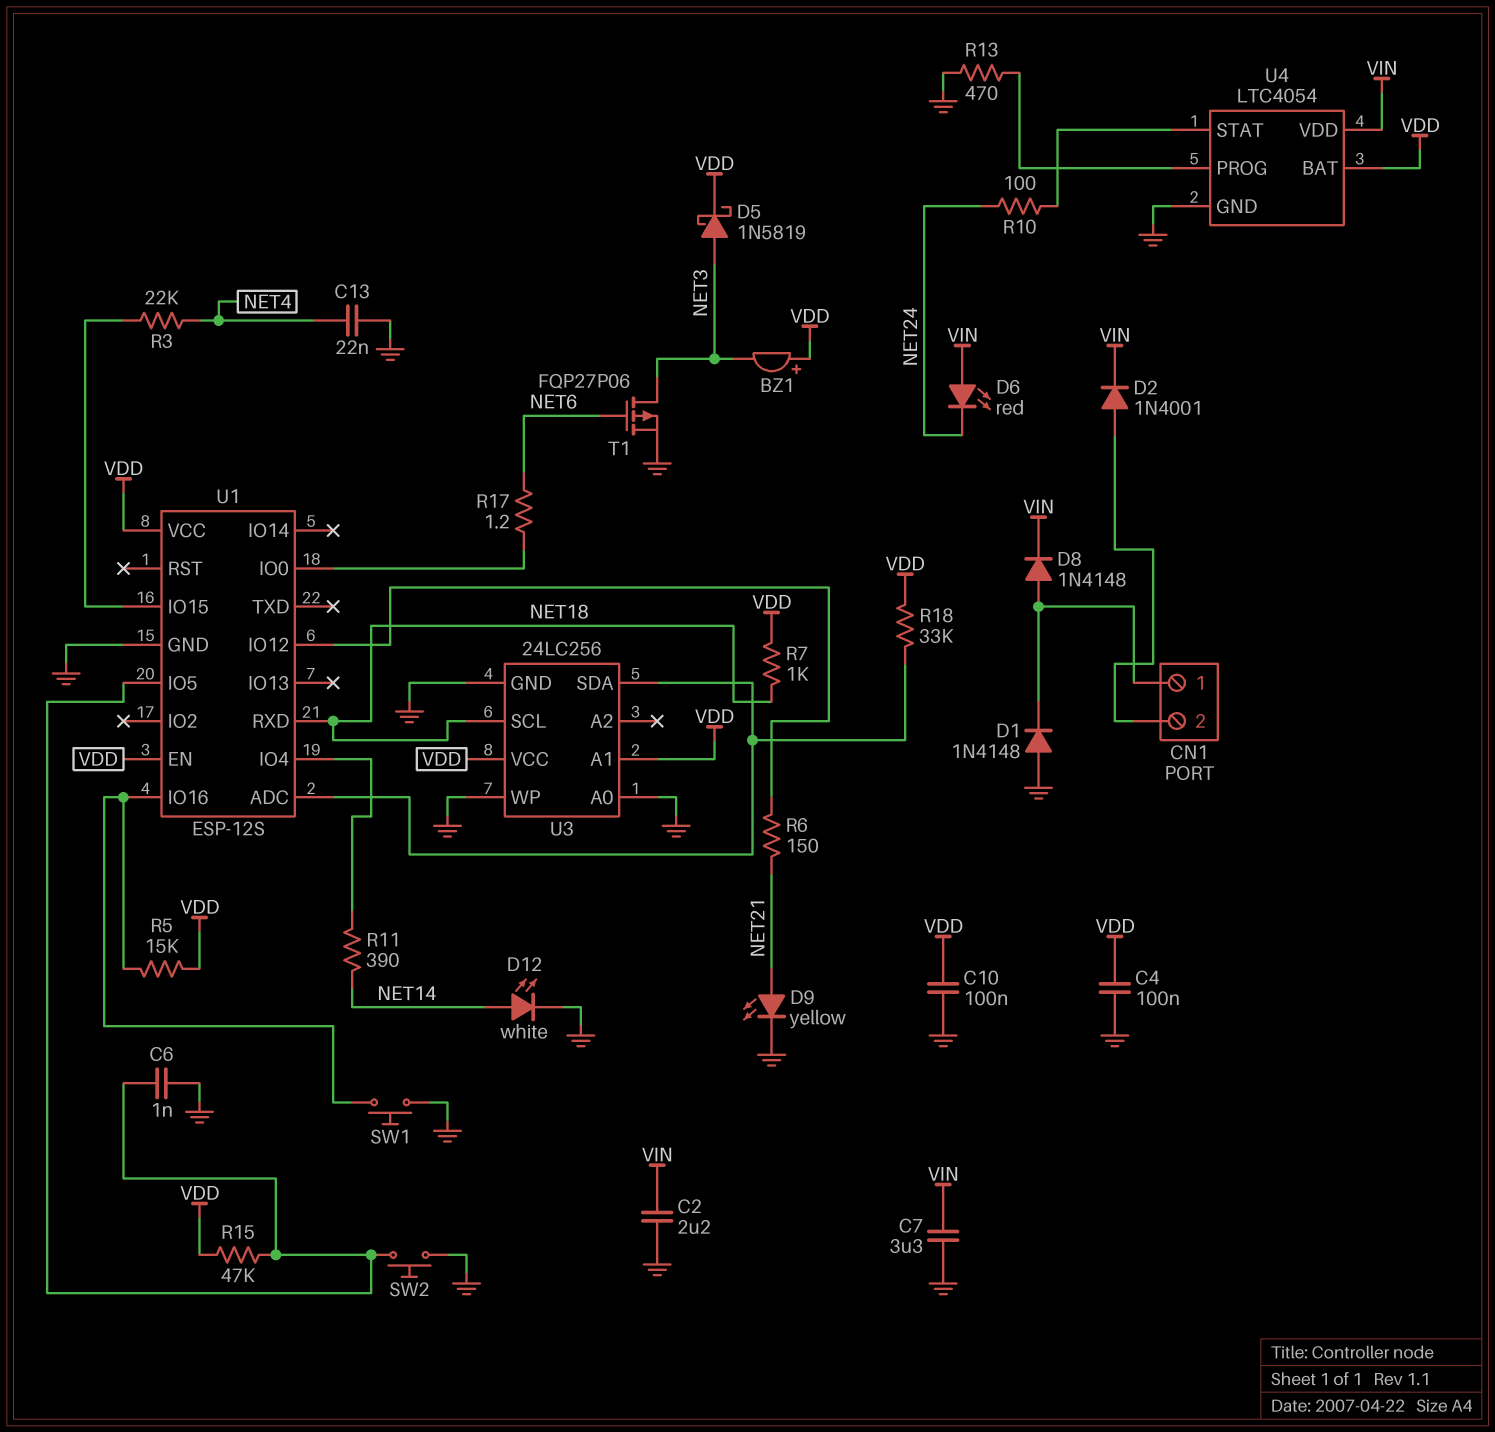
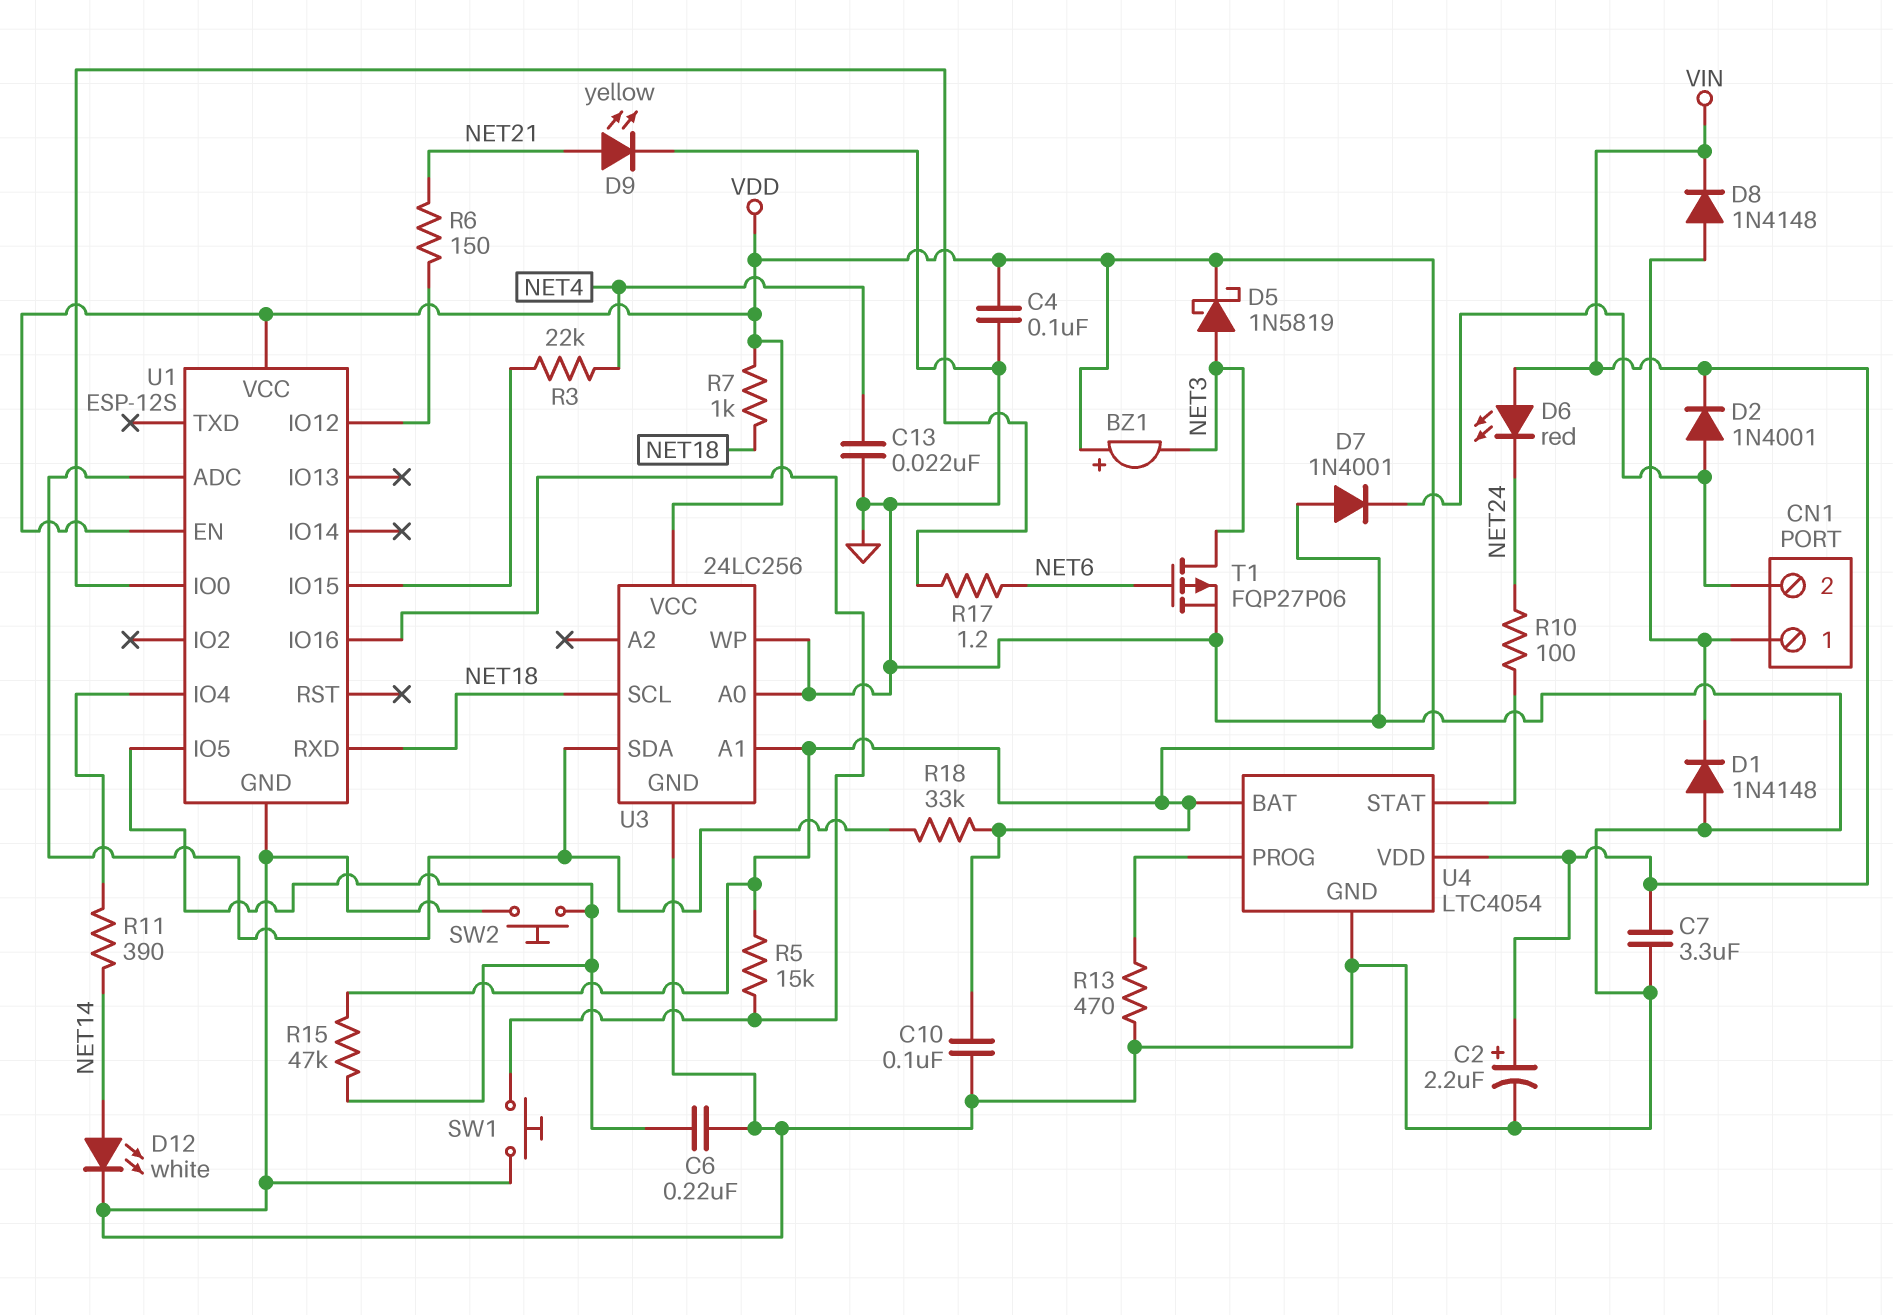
C2: 2.2uF (GND, VIN) -> 2.2uF (plus VIN, minus GND)
C6: 1nF (GND, U1/IO5) -> 220nF (GND, U1/IO5)
D7: none -> diode 1N4001 (A GND, K CN1/2)

